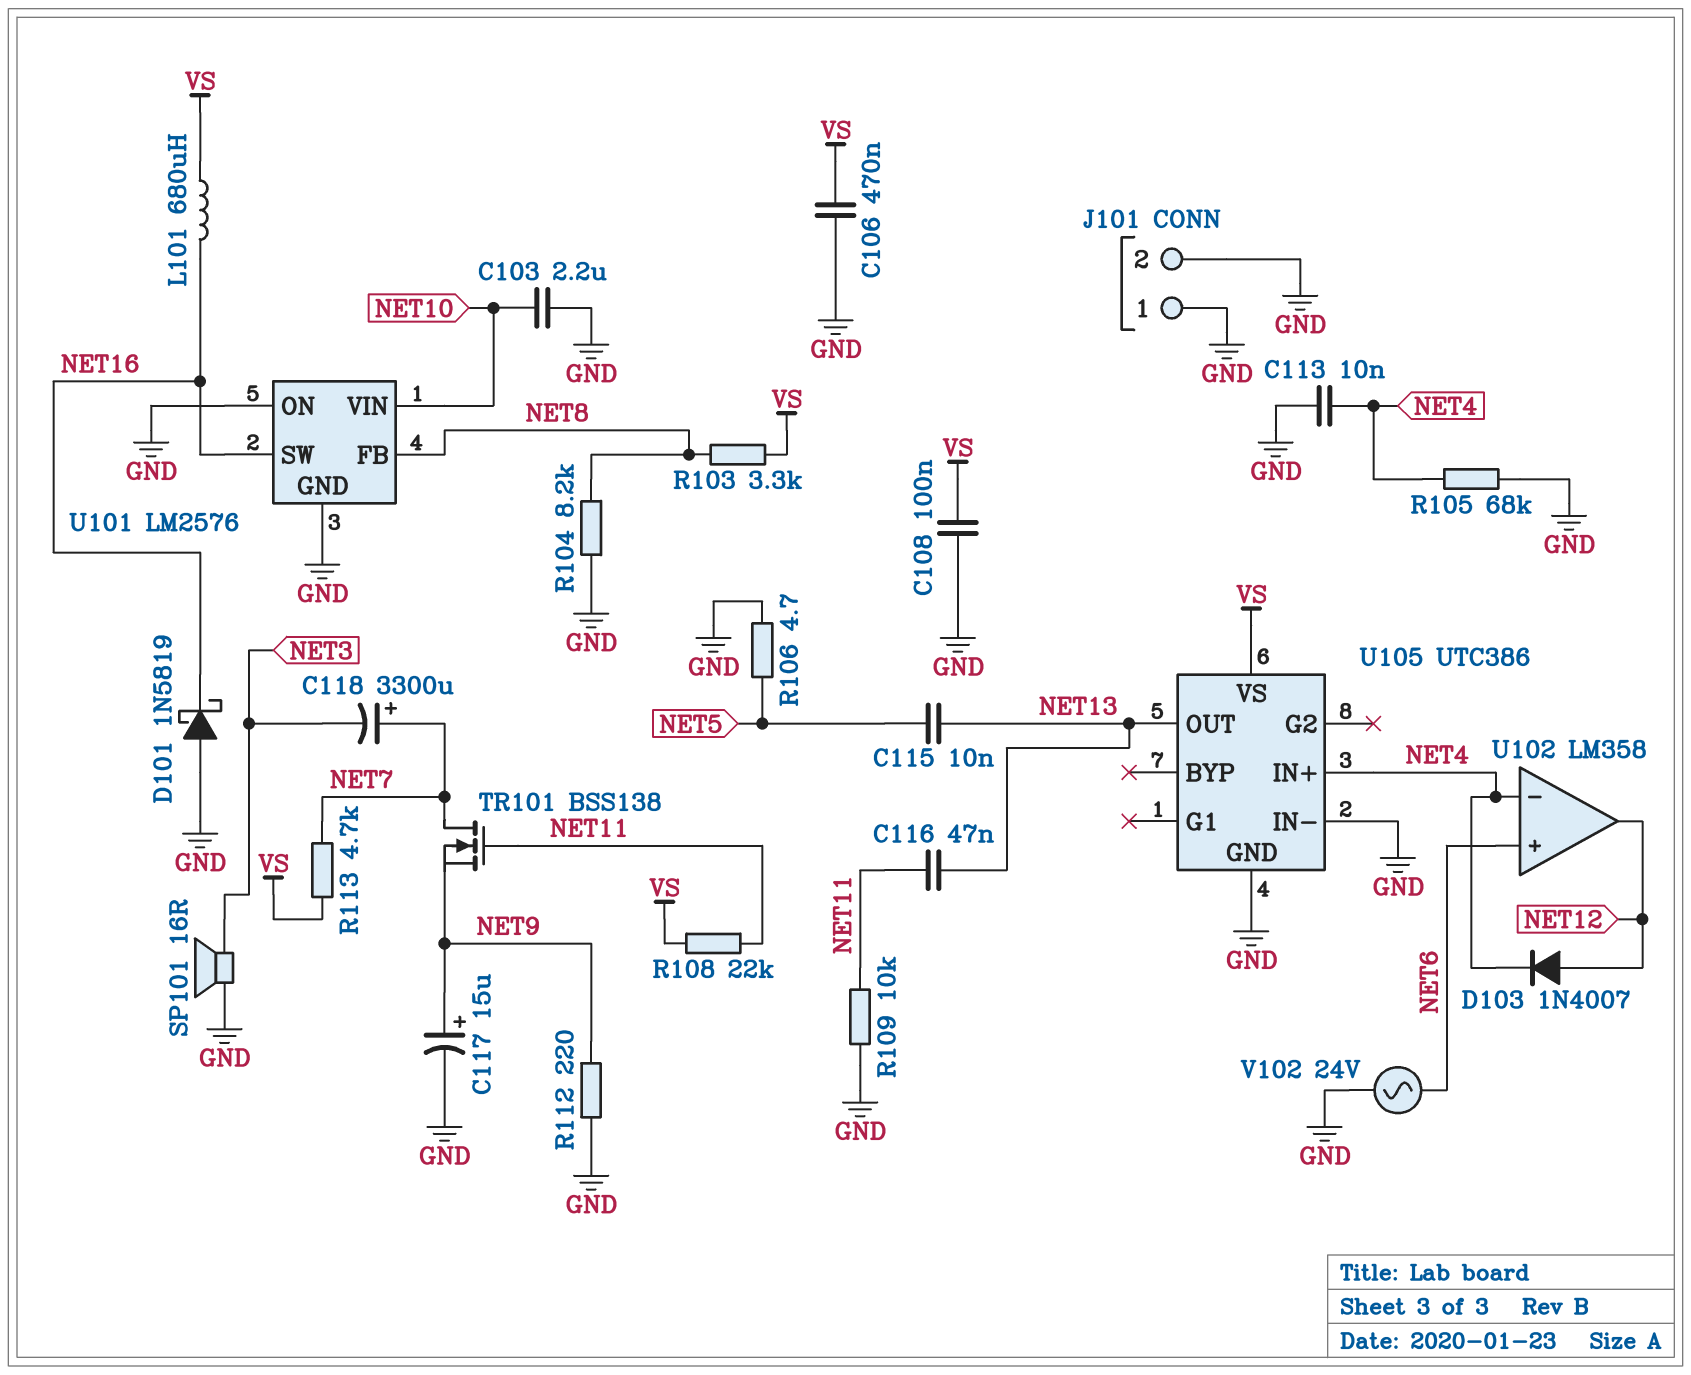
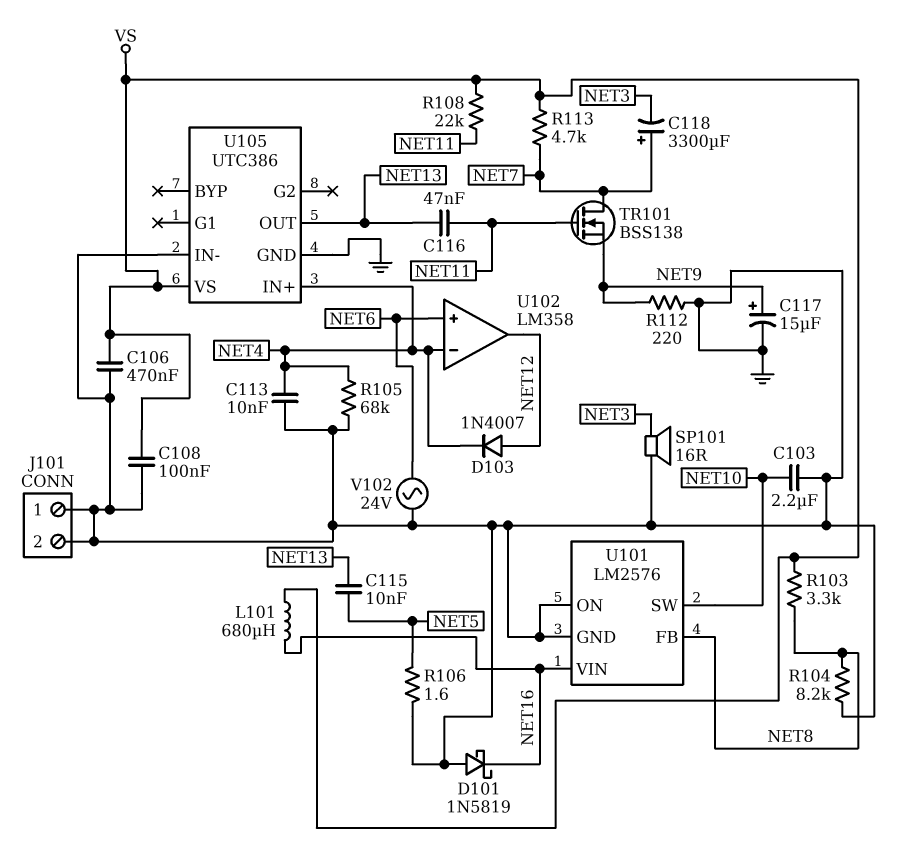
R106: 4.7 (GND, NET5) -> 1.6 (GND, NET5)
R109: 10k (GND, NET11) -> none
U101 pin SW: NET16 -> NET10
U101 pin VIN: NET10 -> NET16

